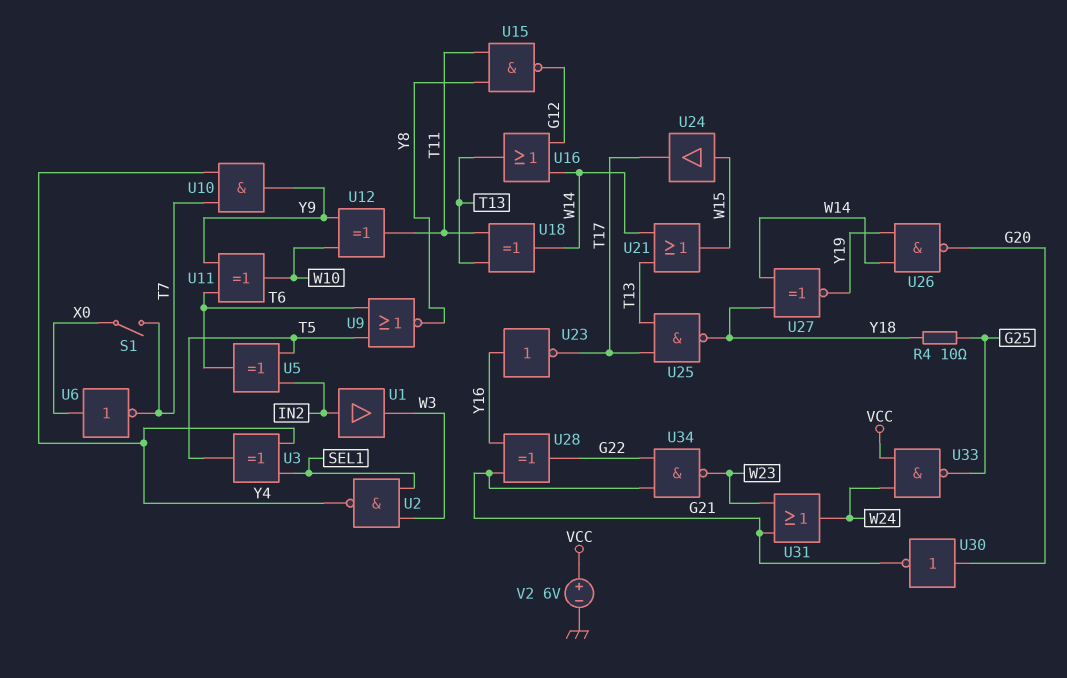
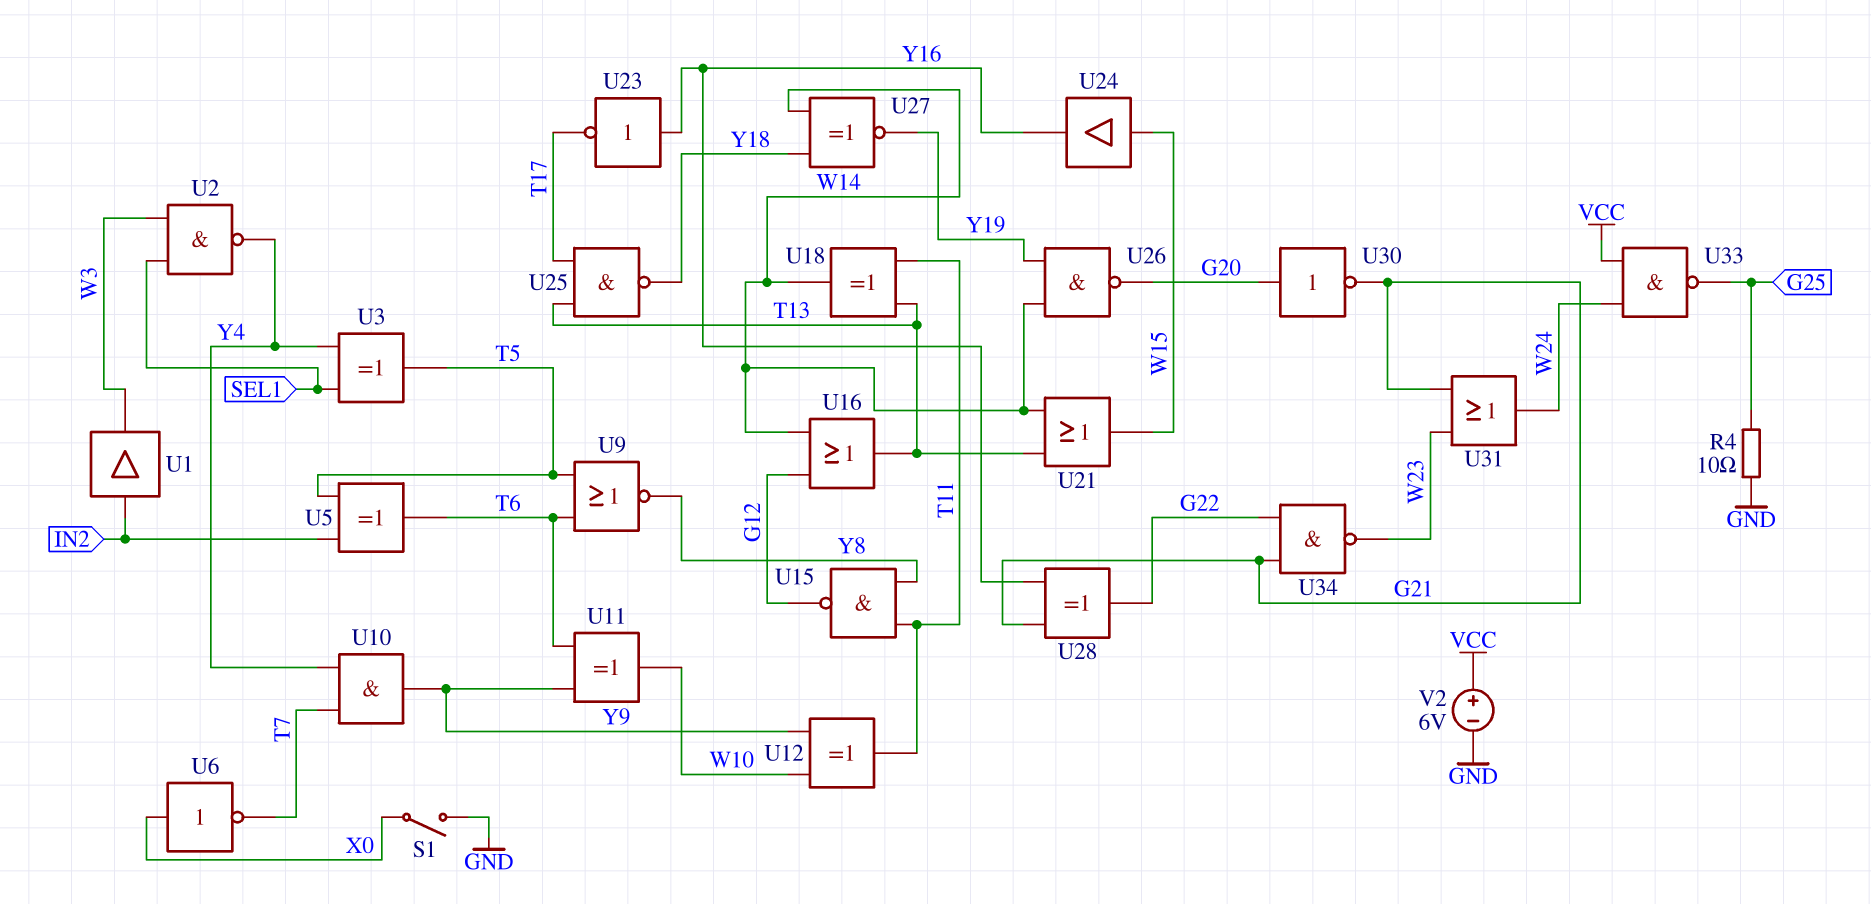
R4: 10 (G25, Y18) -> 10 (G25, GND)
S1: switch (T7, X0) -> switch (GND, X0)
U24: buffer (in W15, out T17) -> buffer (in W15, out Y16)

